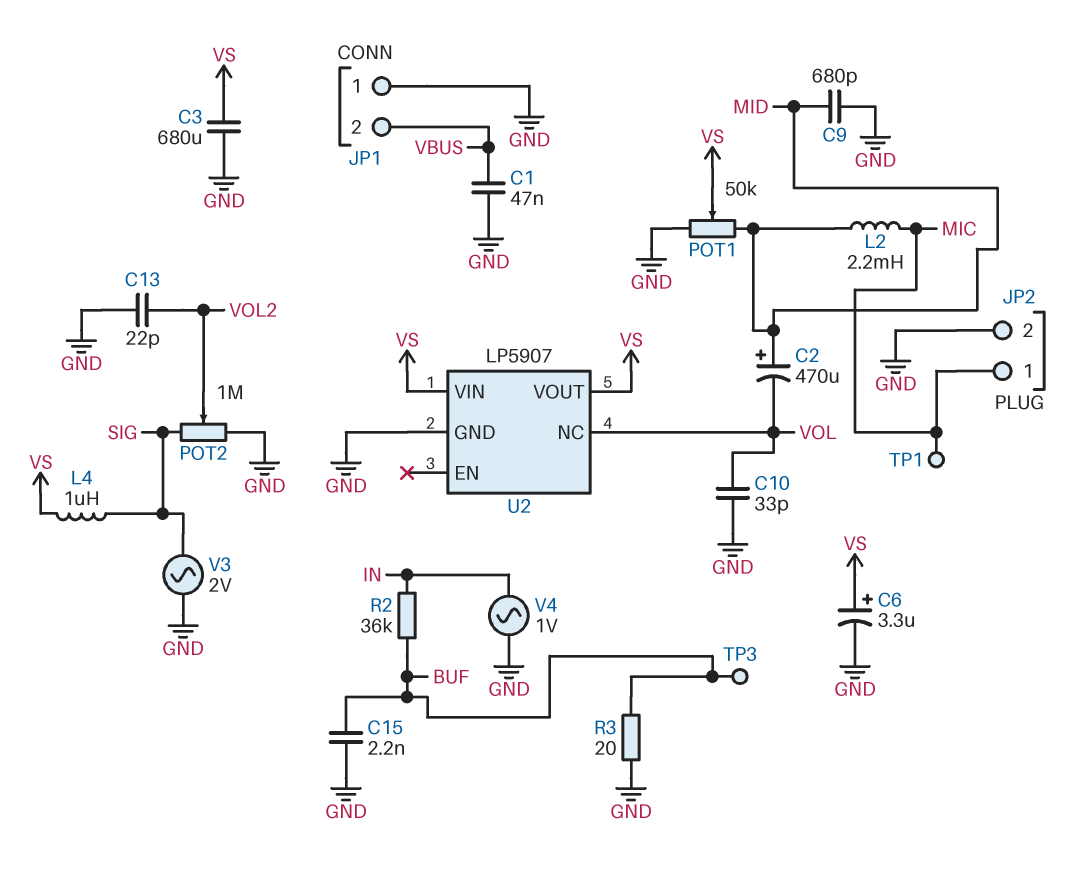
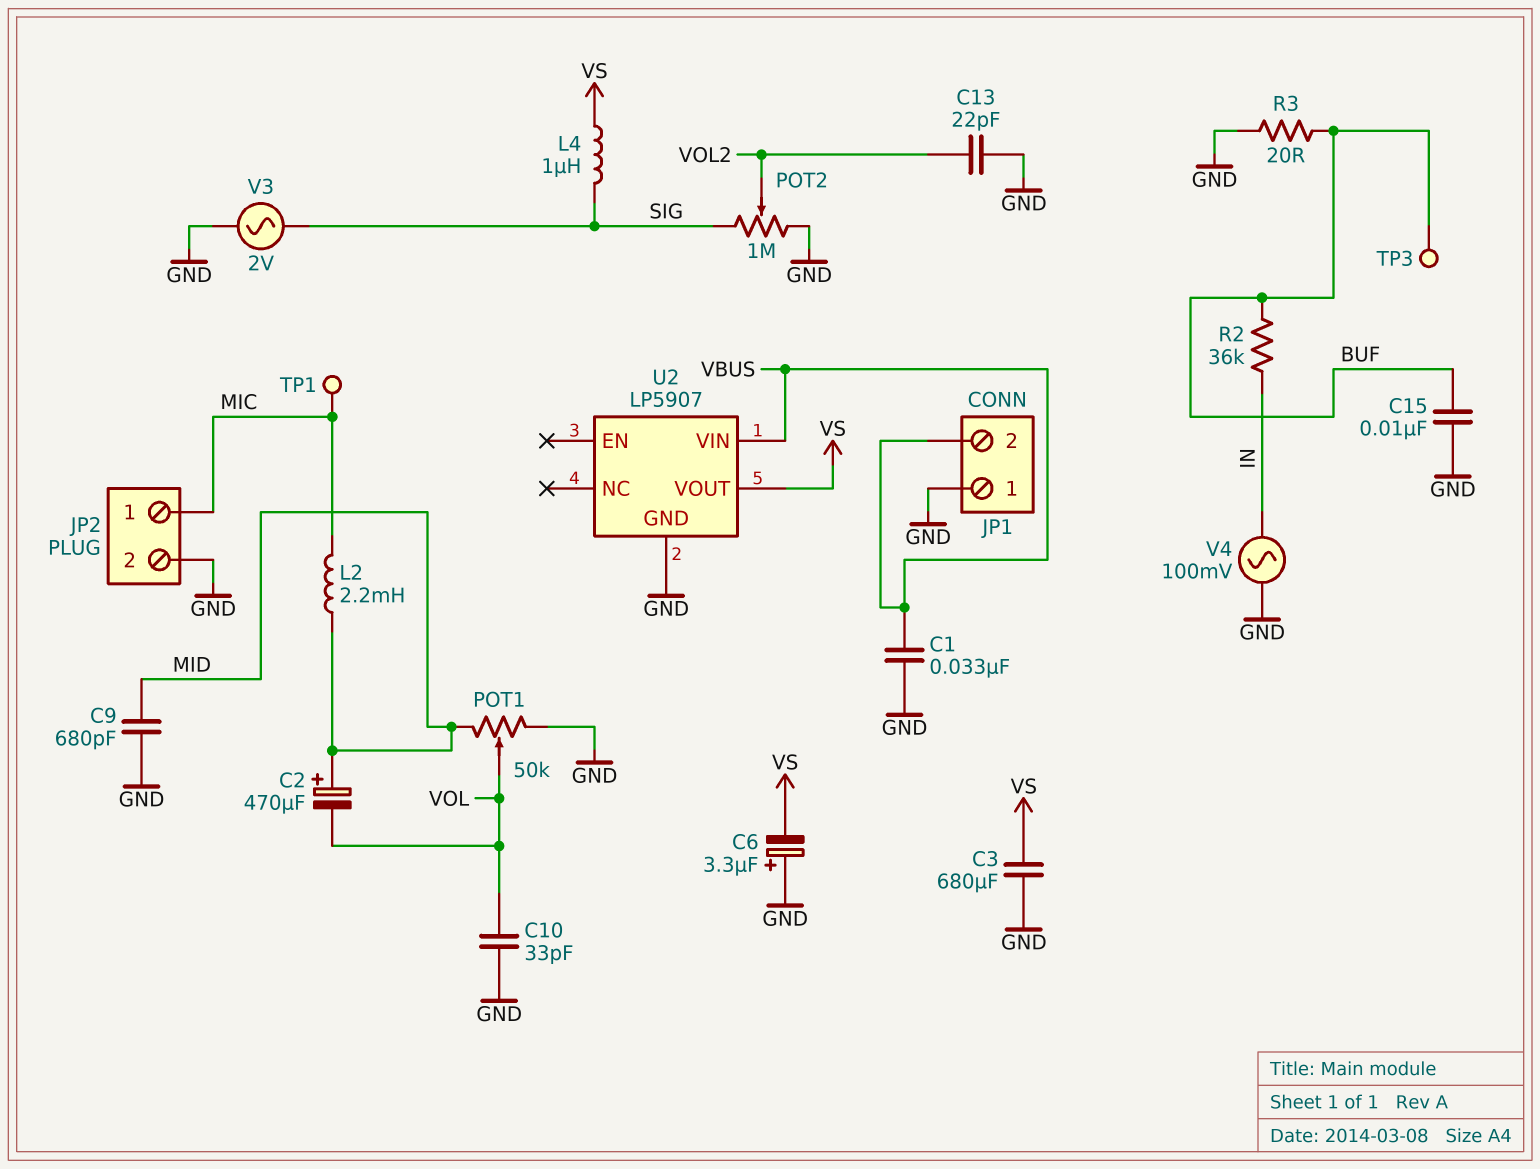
C1: 47nF (GND, VBUS) -> 33nF (GND, VBUS)
C6: 3.3uF (plus VS, minus GND) -> 3.3uF (plus GND, minus VS)
C15: 2.2nF (BUF, GND) -> 10nF (BUF, GND)
POT1: 50k (GND, MID, wiper VS) -> 50k (GND, MID, wiper VOL)
U2 pin NC: VOL -> none
U2 pin VIN: VS -> VBUS
V4: AC 1V (GND, IN) -> AC 100mV (GND, IN)

